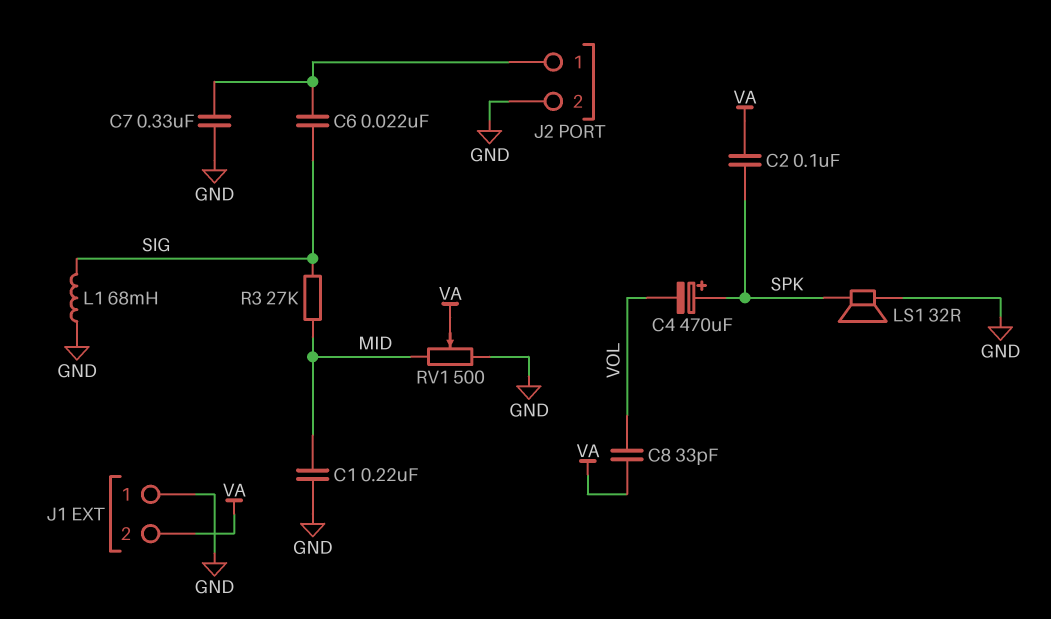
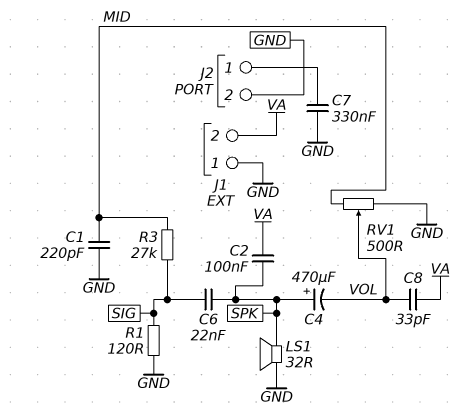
C1: 220nF (GND, MID) -> 220pF (GND, MID)
C6: 22nF (J2/1, SIG) -> 22nF (SIG, SPK)
L1: 68mH (GND, SIG) -> none
R1: none -> 120 (GND, SIG)
RV1: 500 (GND, MID, wiper VA) -> 500 (GND, MID, wiper VOL)

